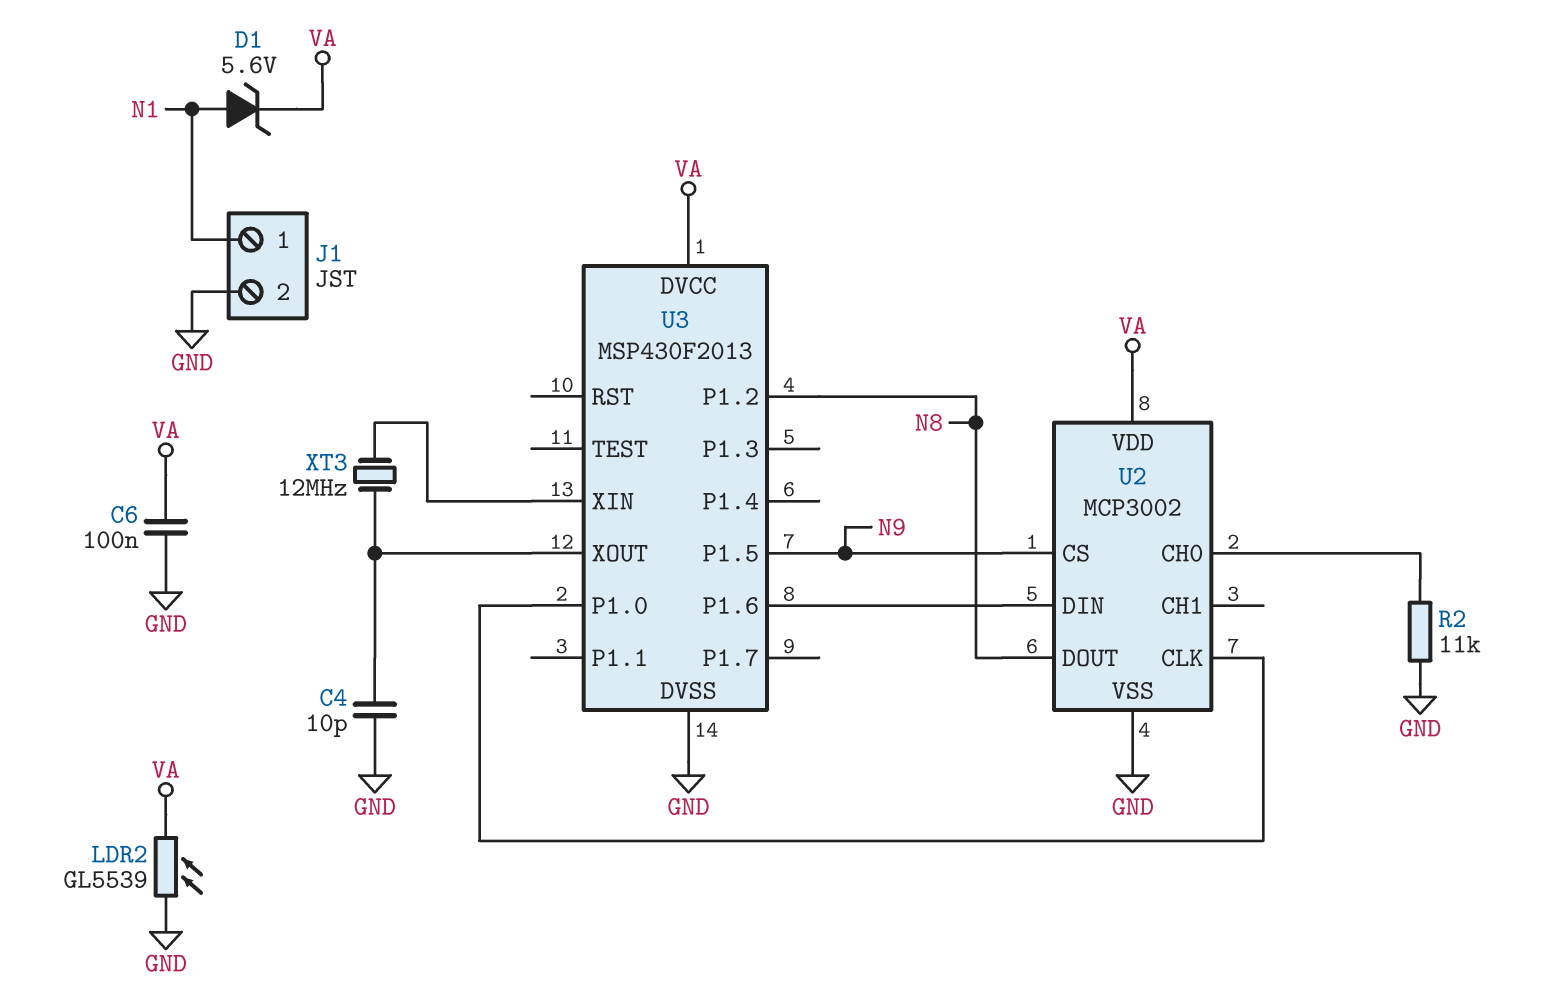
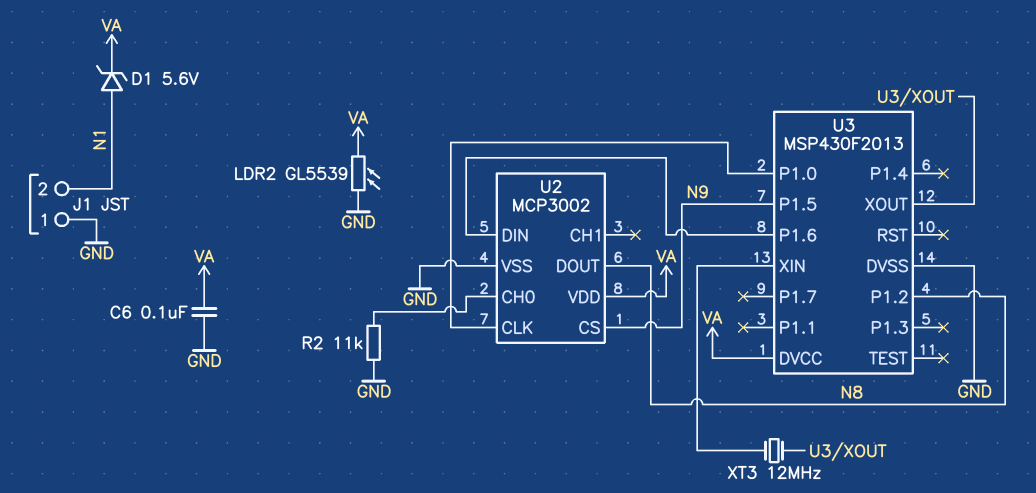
C4: 10pF (GND, U3/XOUT) -> none
J1 pin 1: N1 -> GND
J1 pin 2: GND -> N1

